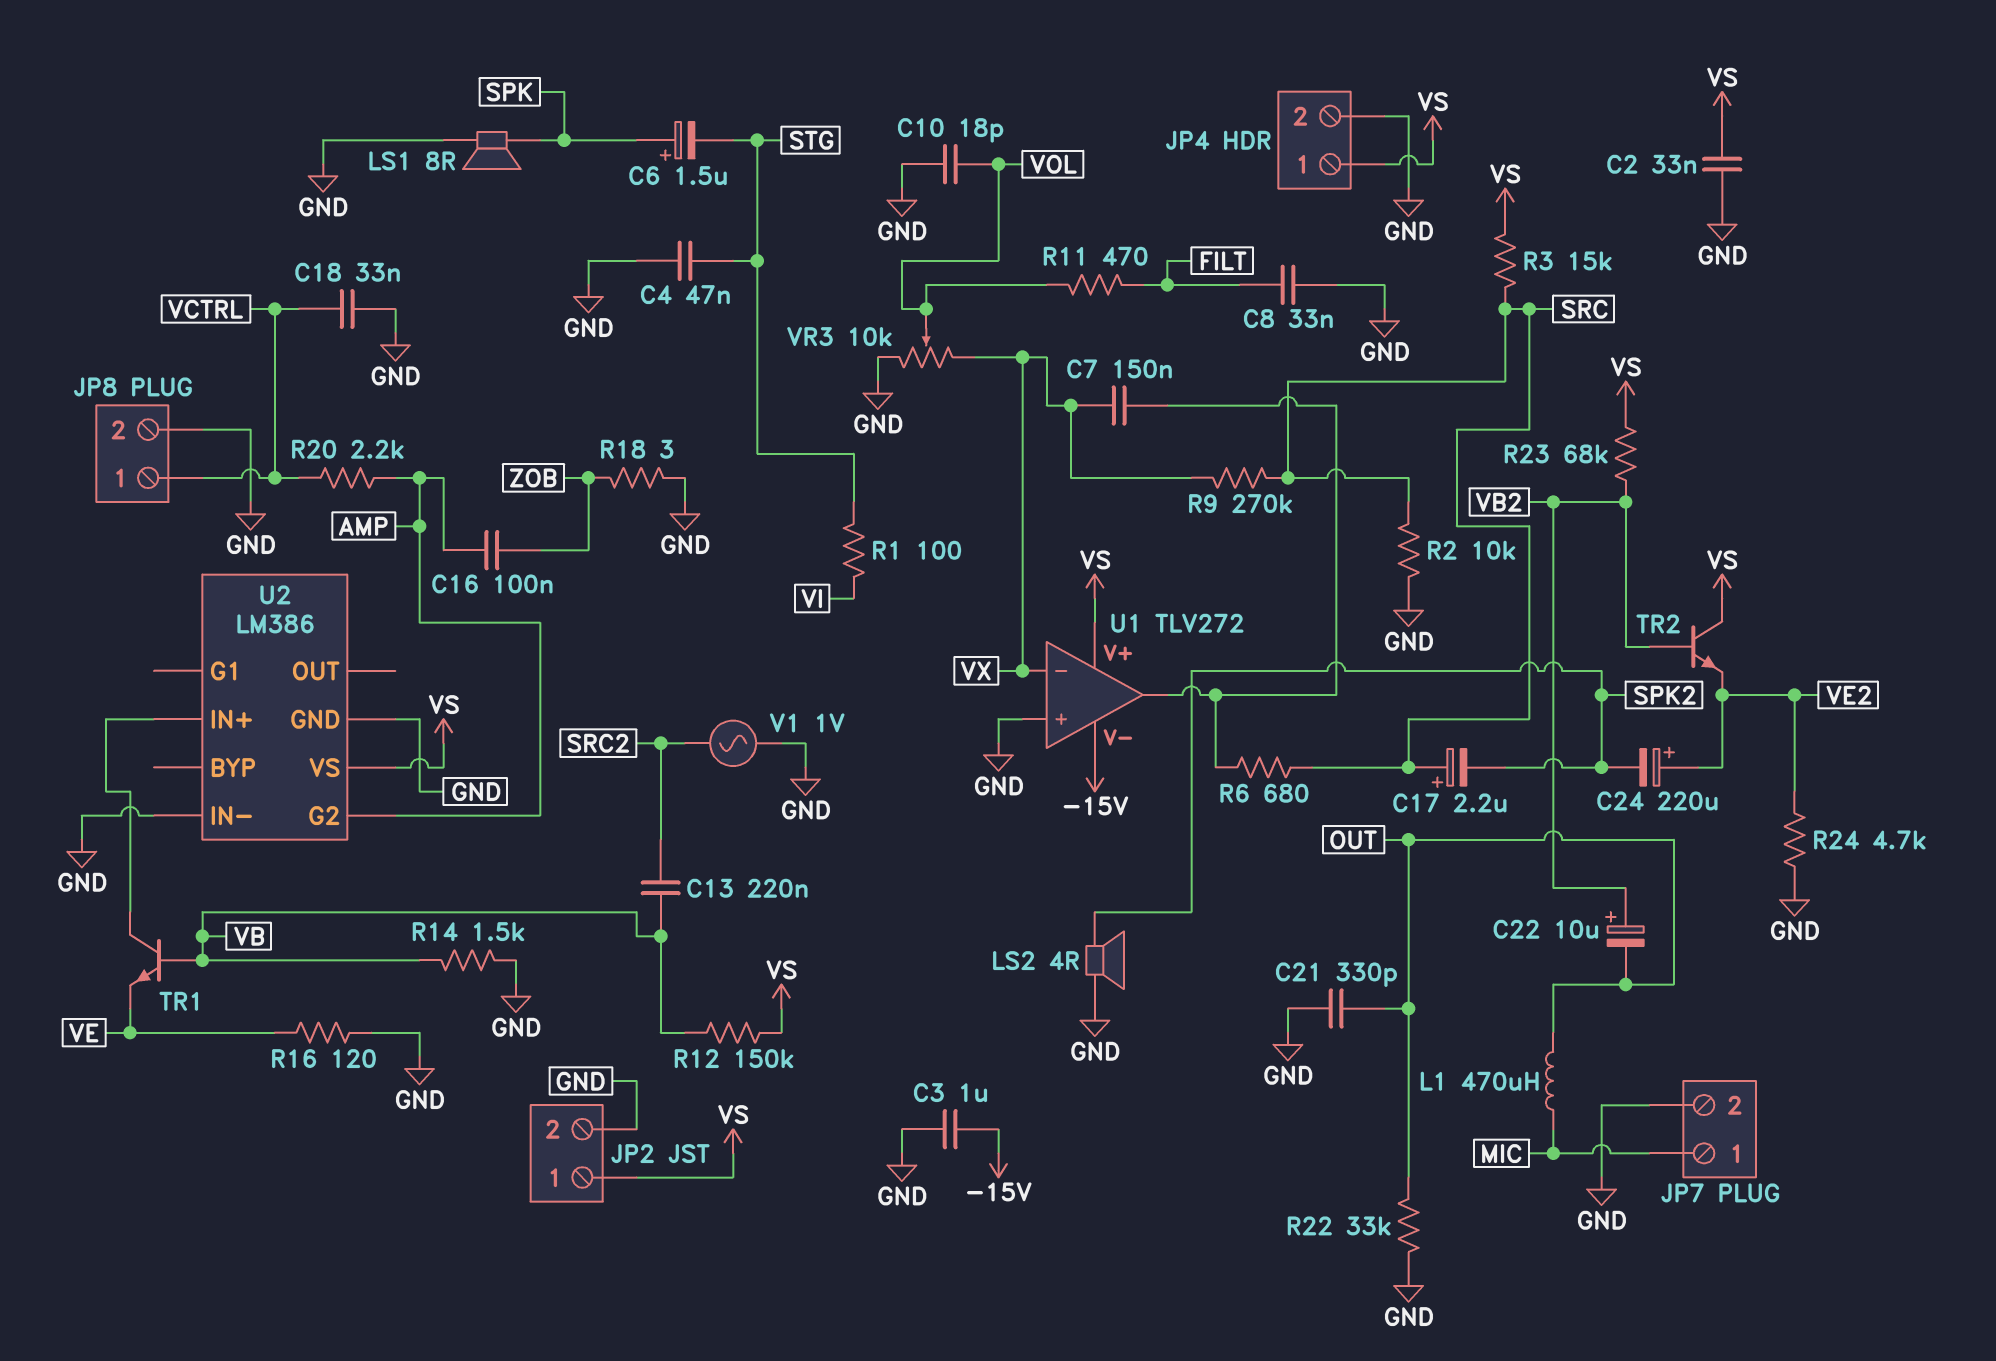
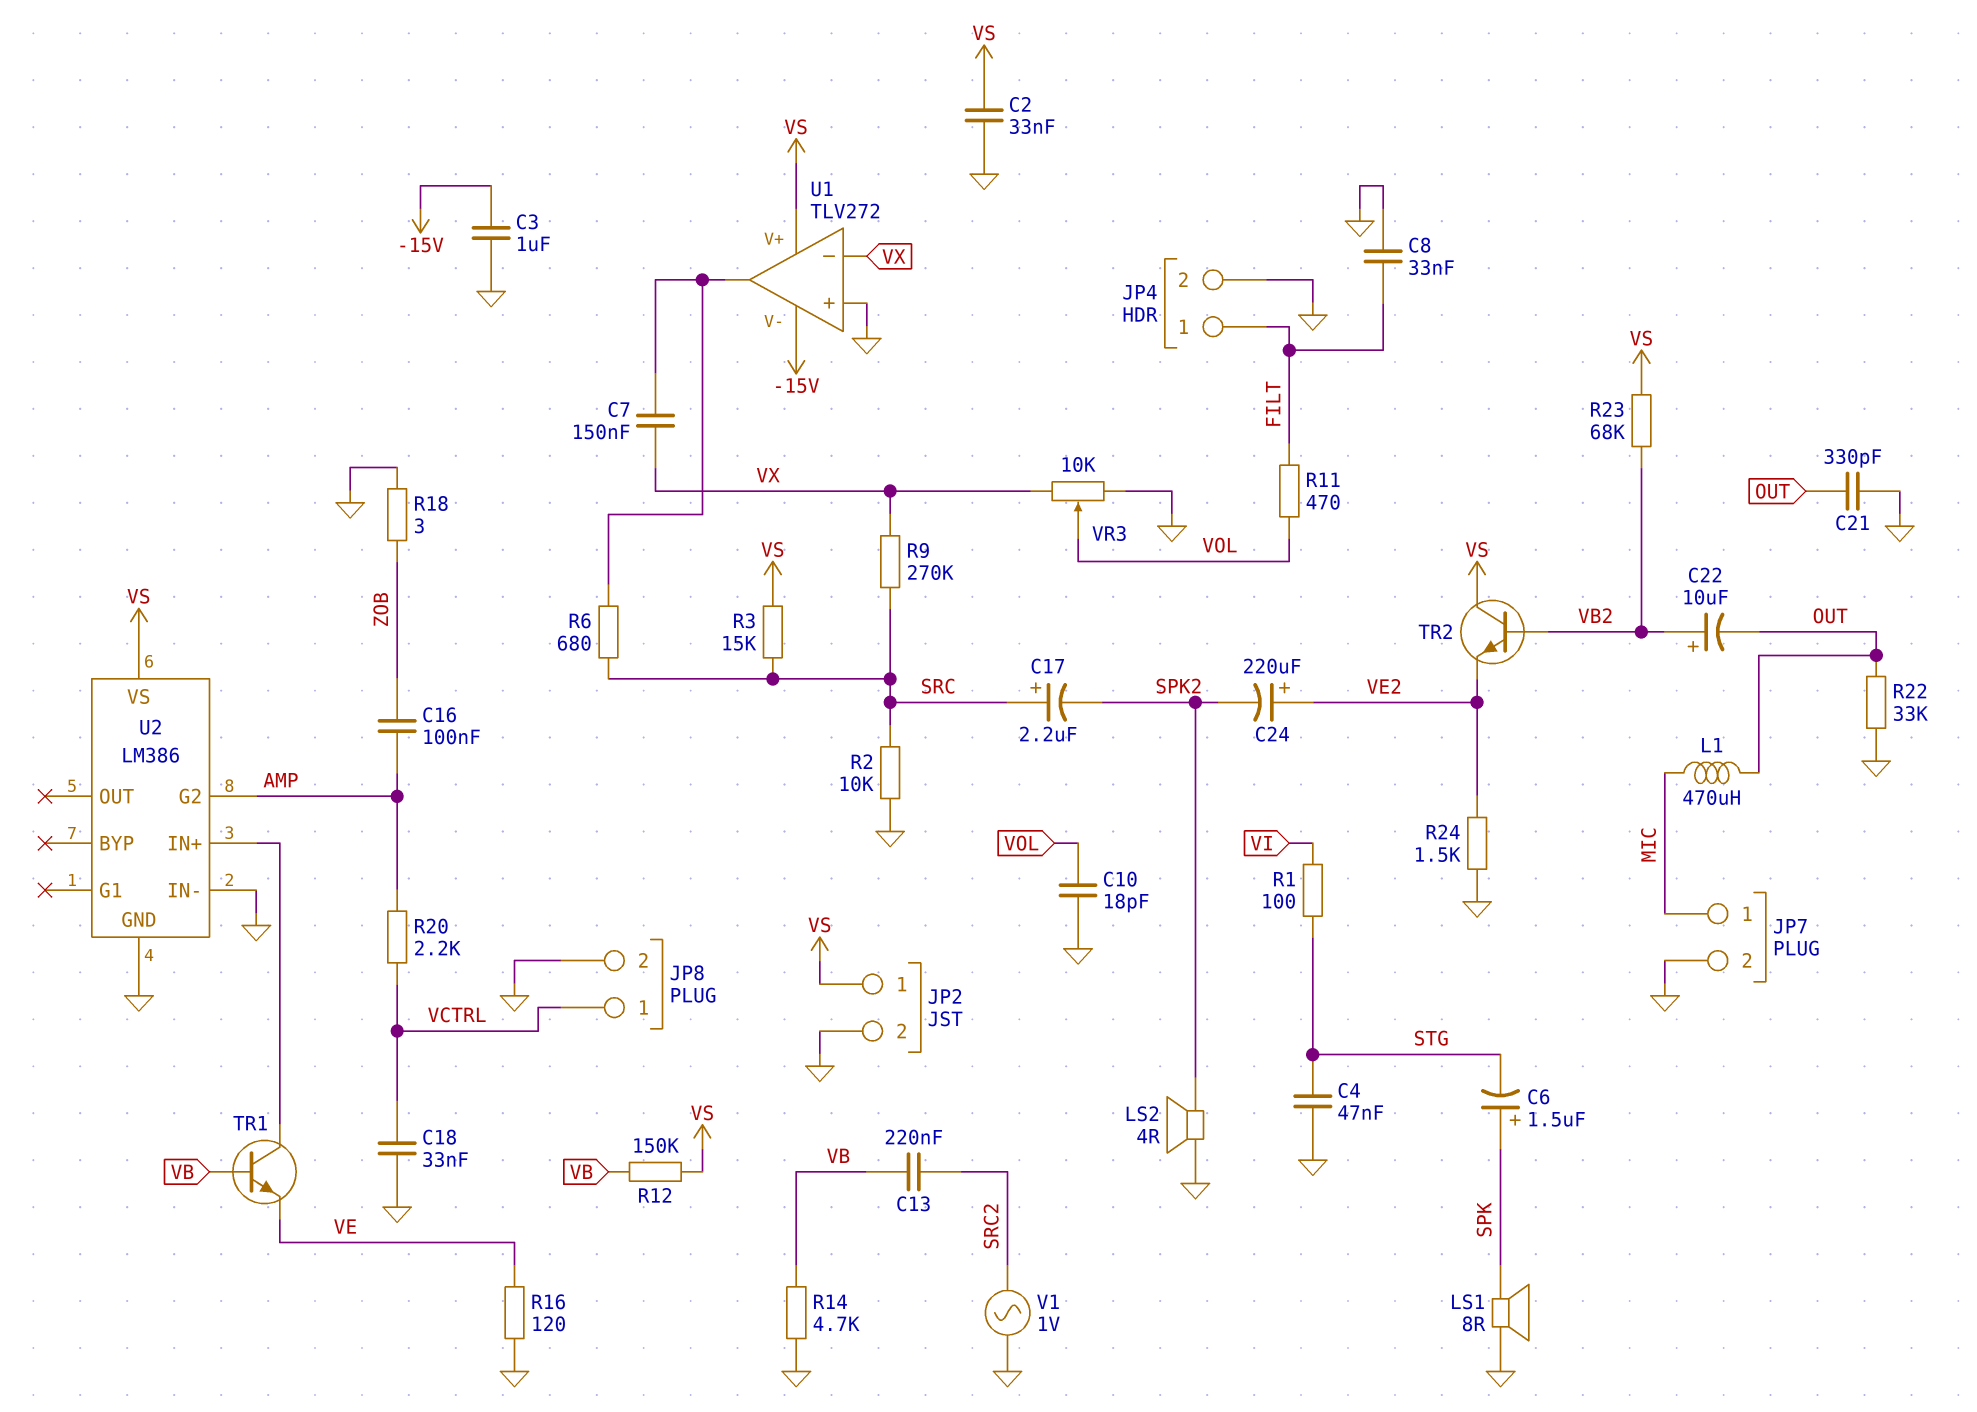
JP4 pin 1: VS -> FILT
R14: 1.5k (GND, VB) -> 4.7k (GND, VB)
R24: 4.7k (GND, VE2) -> 1.5k (GND, VE2)

